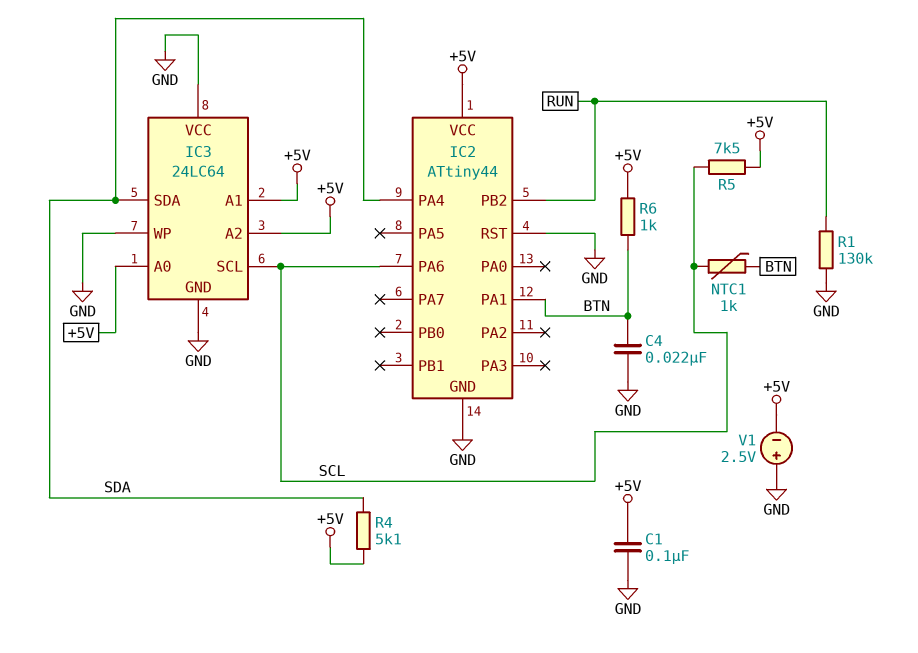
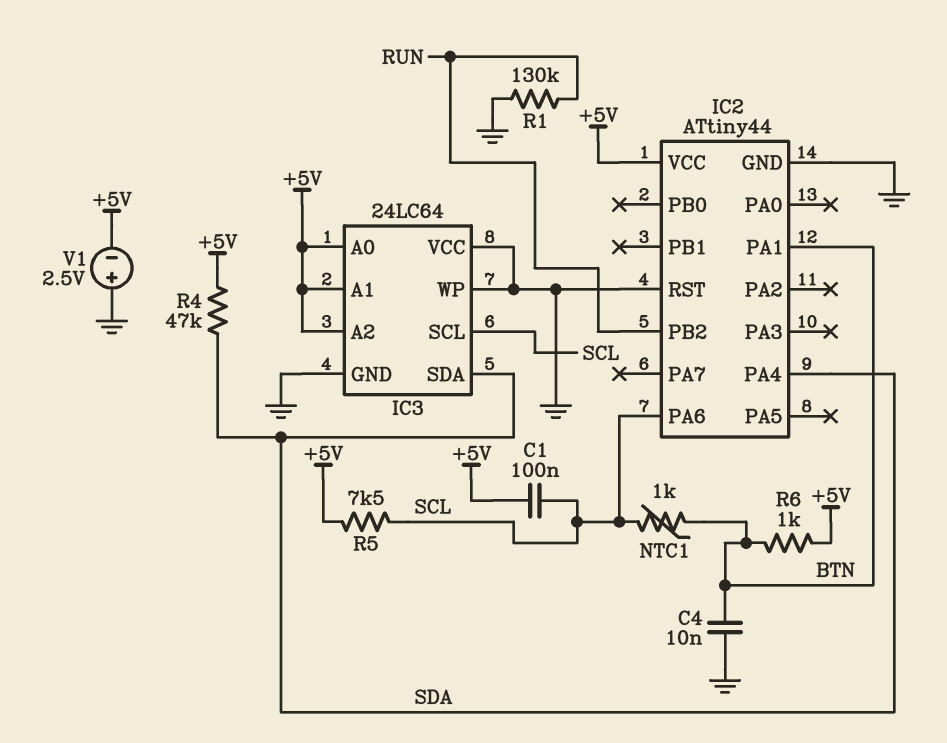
C1: 100nF (+5V, GND) -> 100nF (+5V, SCL)
C4: 22nF (BTN, GND) -> 10nF (BTN, GND)
R4: 5.1k (+5V, SDA) -> 47k (+5V, SDA)

